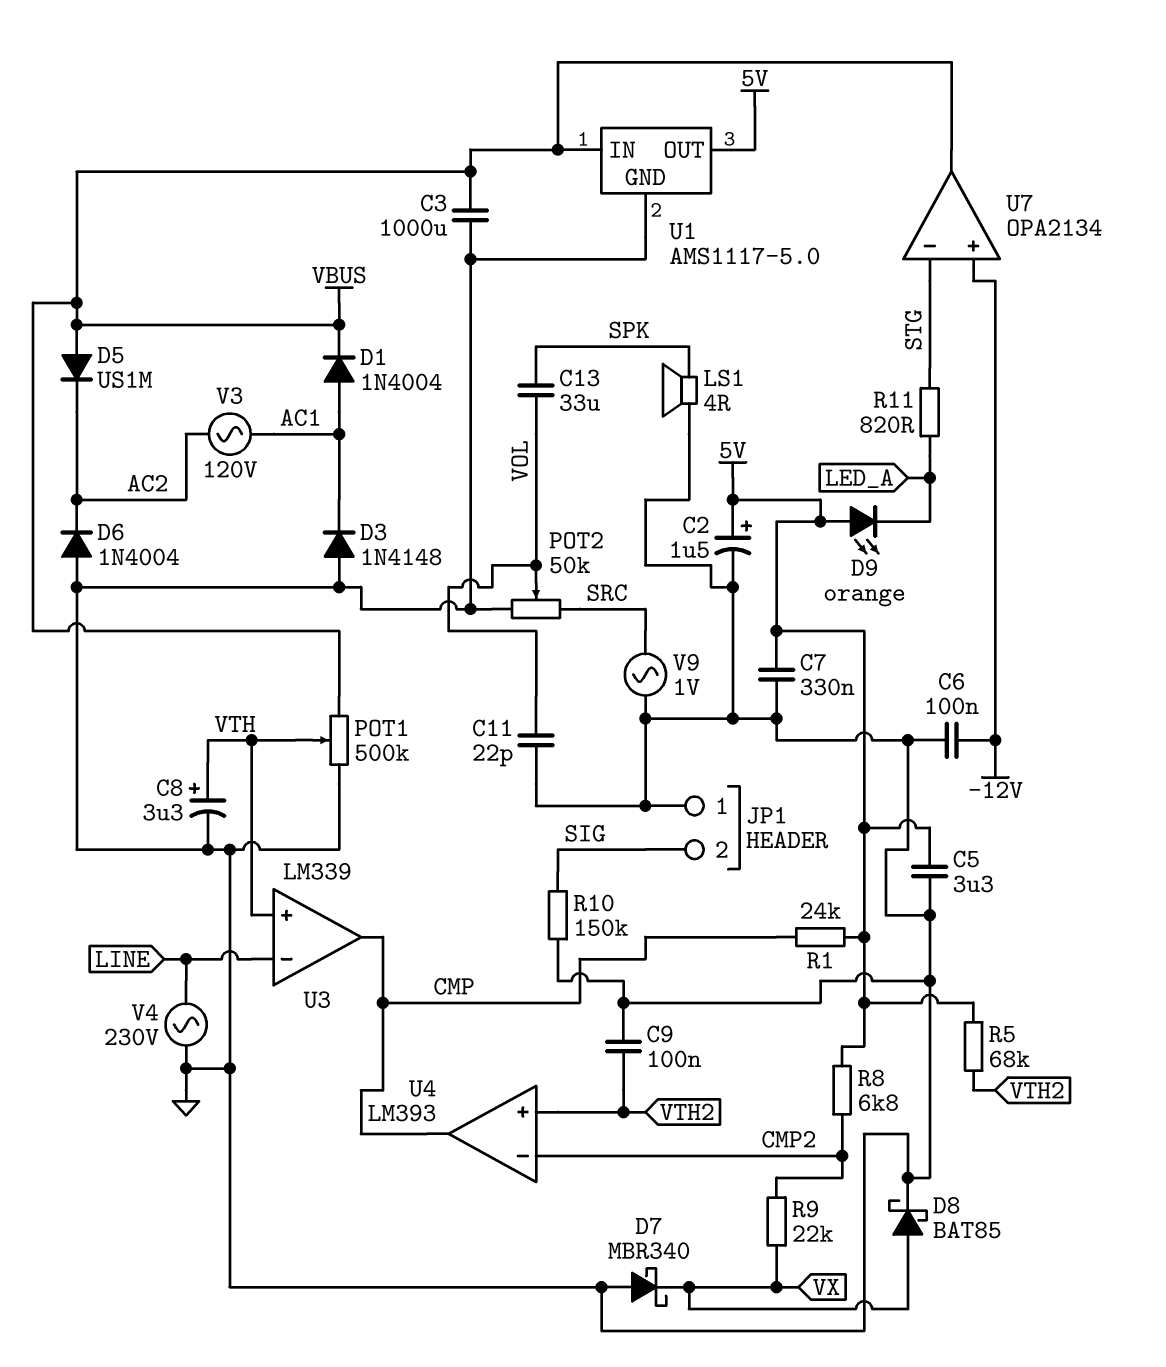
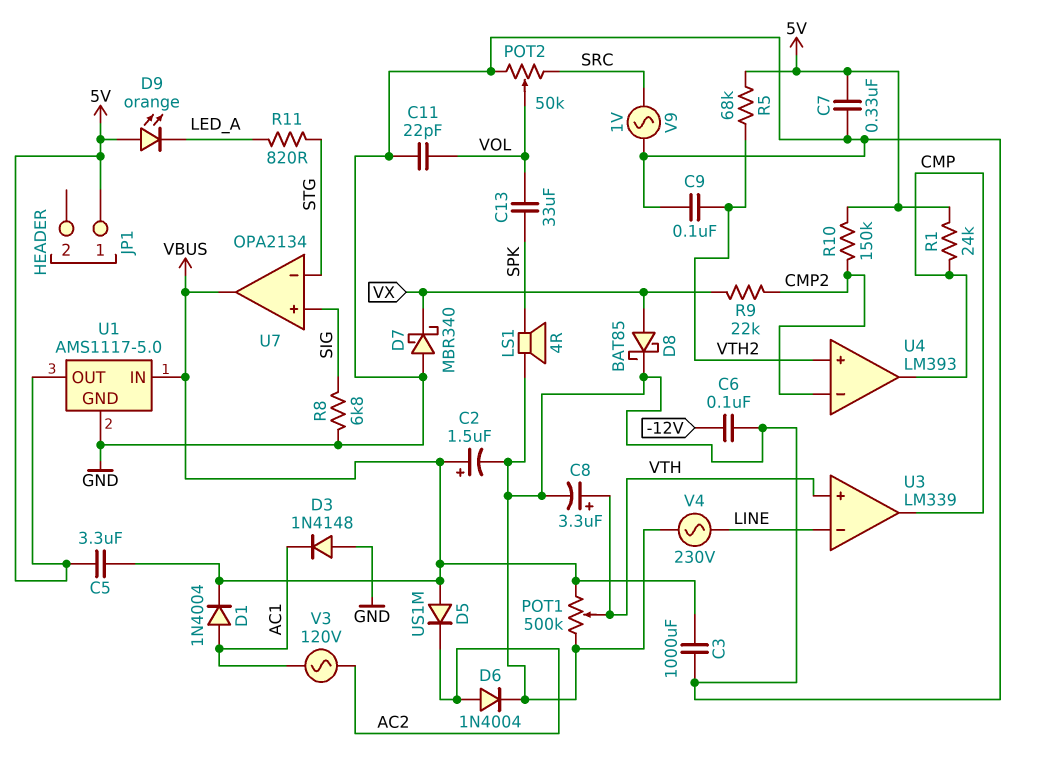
C2: 1.5uF (plus 5V, minus GND) -> 1.5uF (plus VBUS, minus GND)
C5: 3.3uF (5V, GND) -> 3.3uF (5V, VBUS)
D6: diode 1N4004 (A GND, K AC2) -> diode 1N4004 (A AC2, K GND)
JP1 pin 1: GND -> 5V
JP1 pin 2: SIG -> none
R8: 6.8k (5V, CMP2) -> 6.8k (GND, SIG)
R10: 150k (GND, SIG) -> 150k (5V, CMP2)
U7 pin in+: -12V -> SIG

